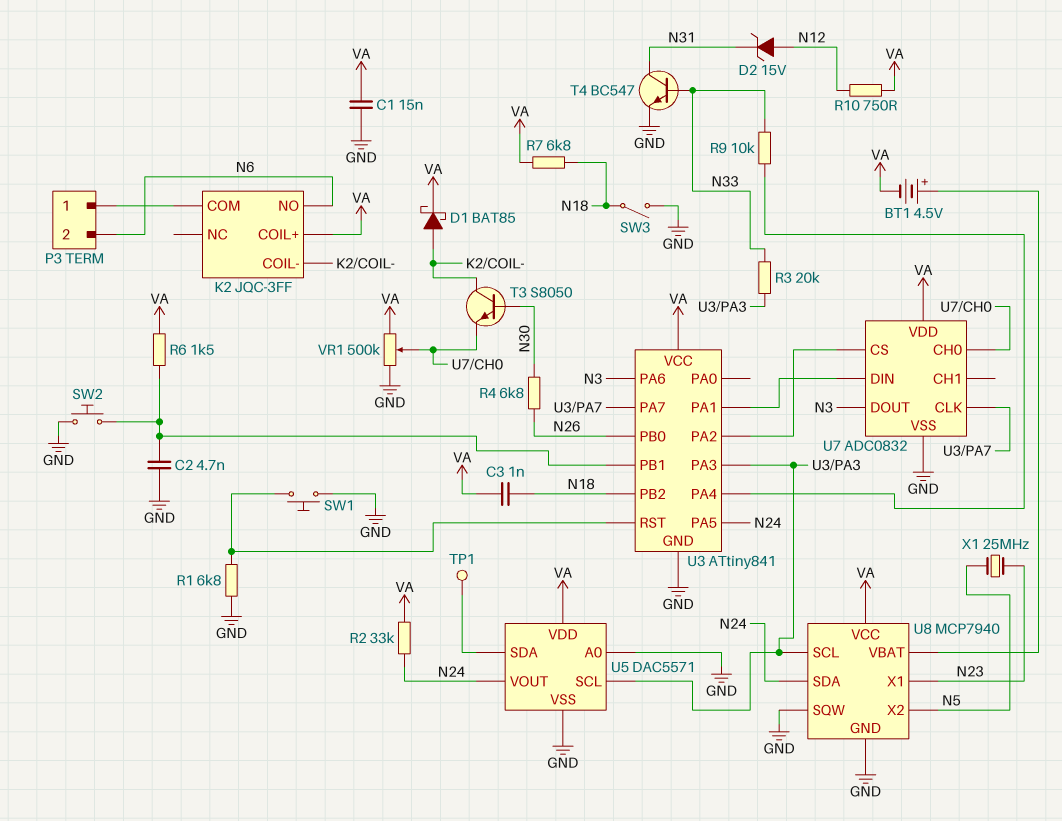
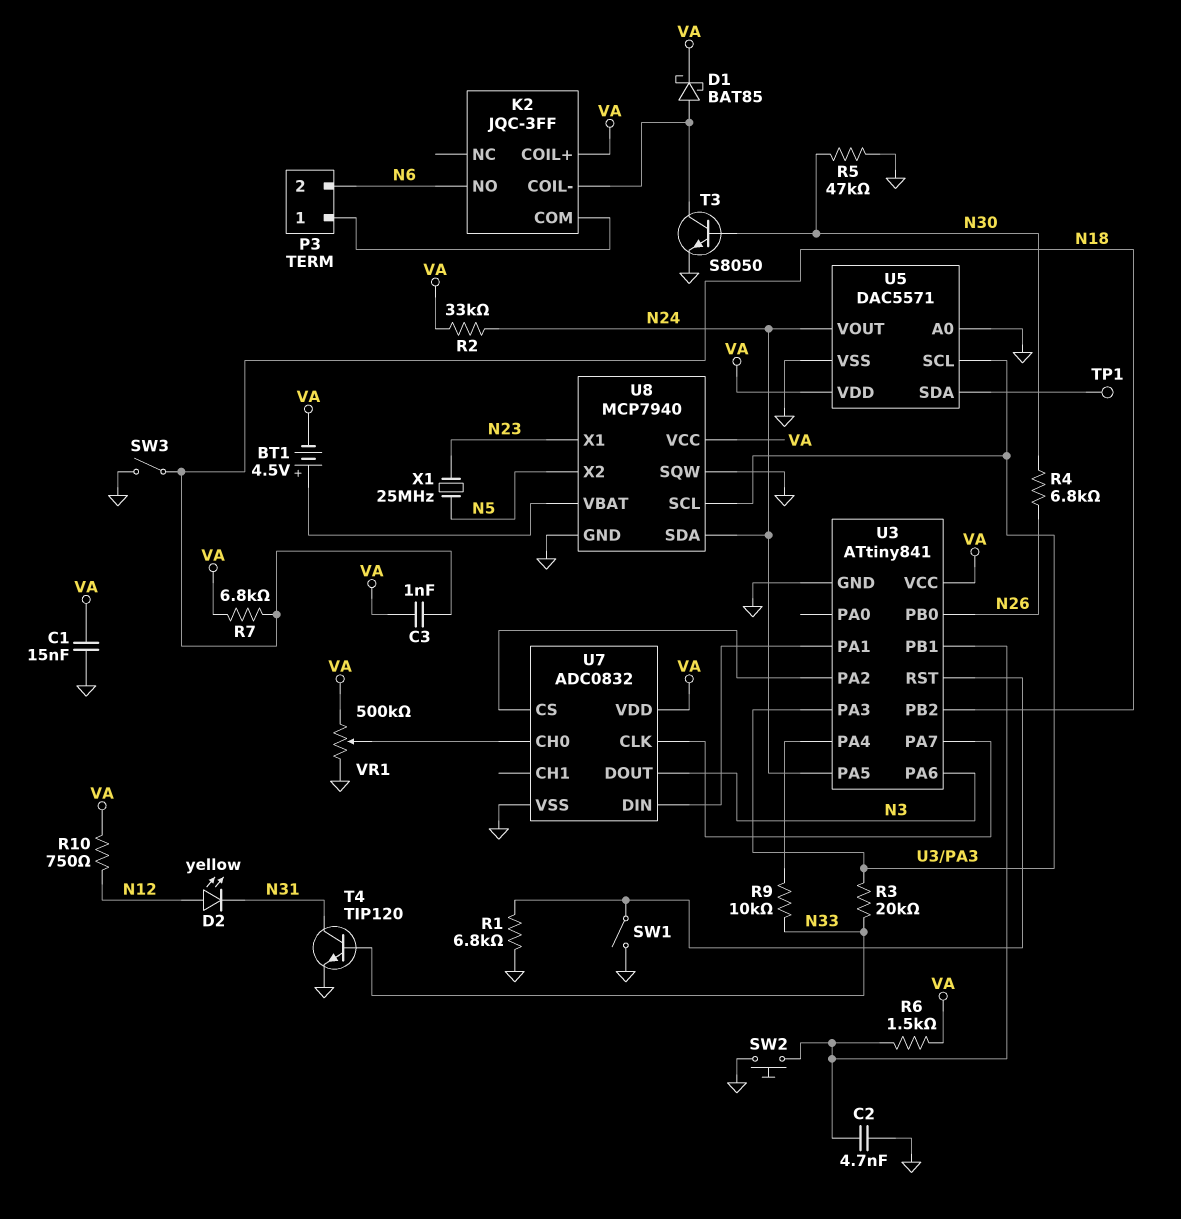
D2: zener 15V (A N12, K N31) -> LED yellow (A N12, K N31)
R5: none -> 47k (GND, N30)
SW1: button (GND, U3/RST) -> switch (GND, U3/RST)
T3: NPN S8050 (B N30, C K2/COIL-, E U7/CH0) -> NPN S8050 (B N30, C K2/COIL-, E GND)
T4: NPN BC547 (B N33, C N31, E GND) -> NPN TIP120 (B N33, C N31, E GND)

